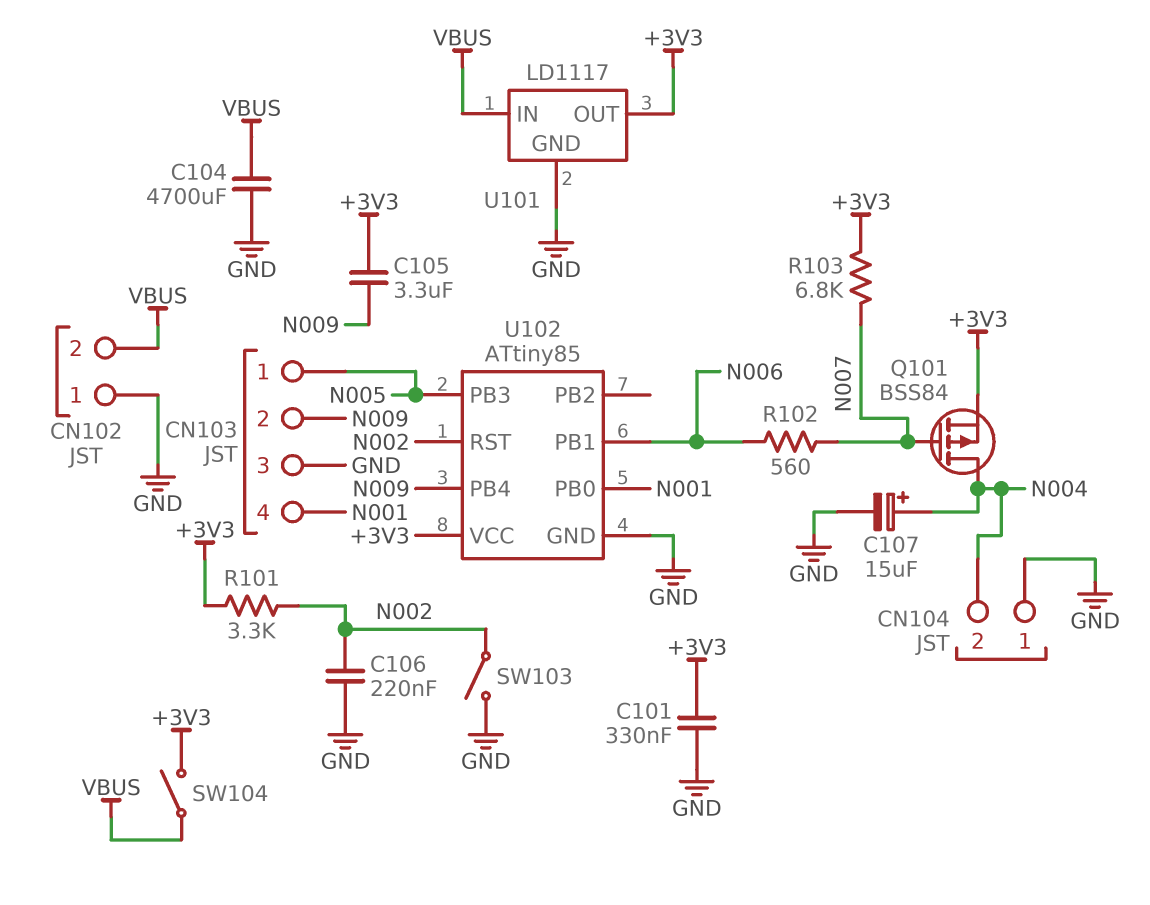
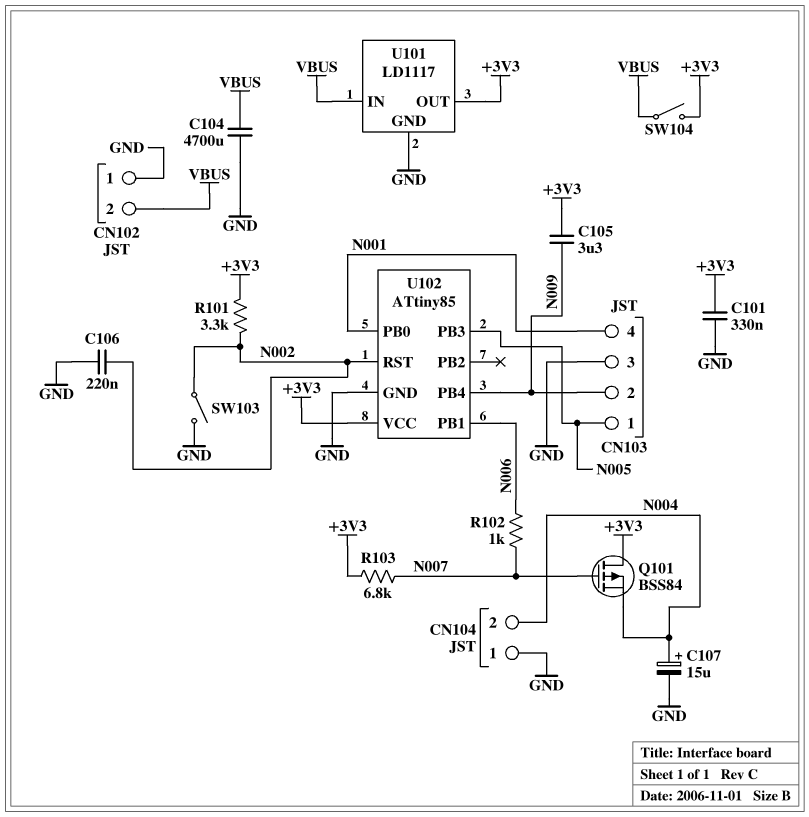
Q101: PMOS BSS84 (G N007, D N004, S +3V3) -> PMOS BSS84 (G N007, D +3V3, S N004)
R102: 560 (N006, N007) -> 1k (N006, N007)

